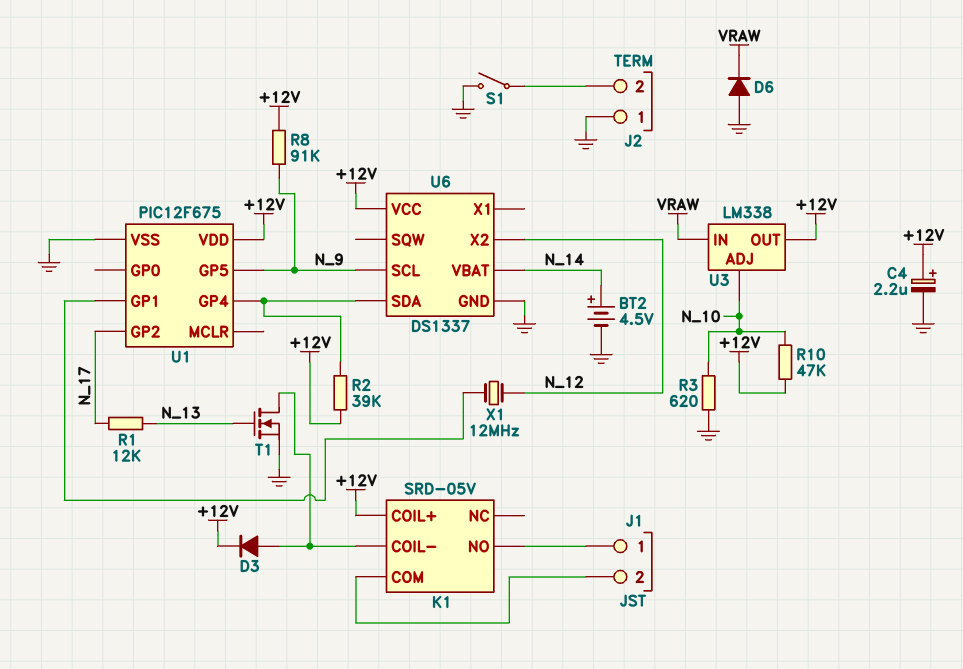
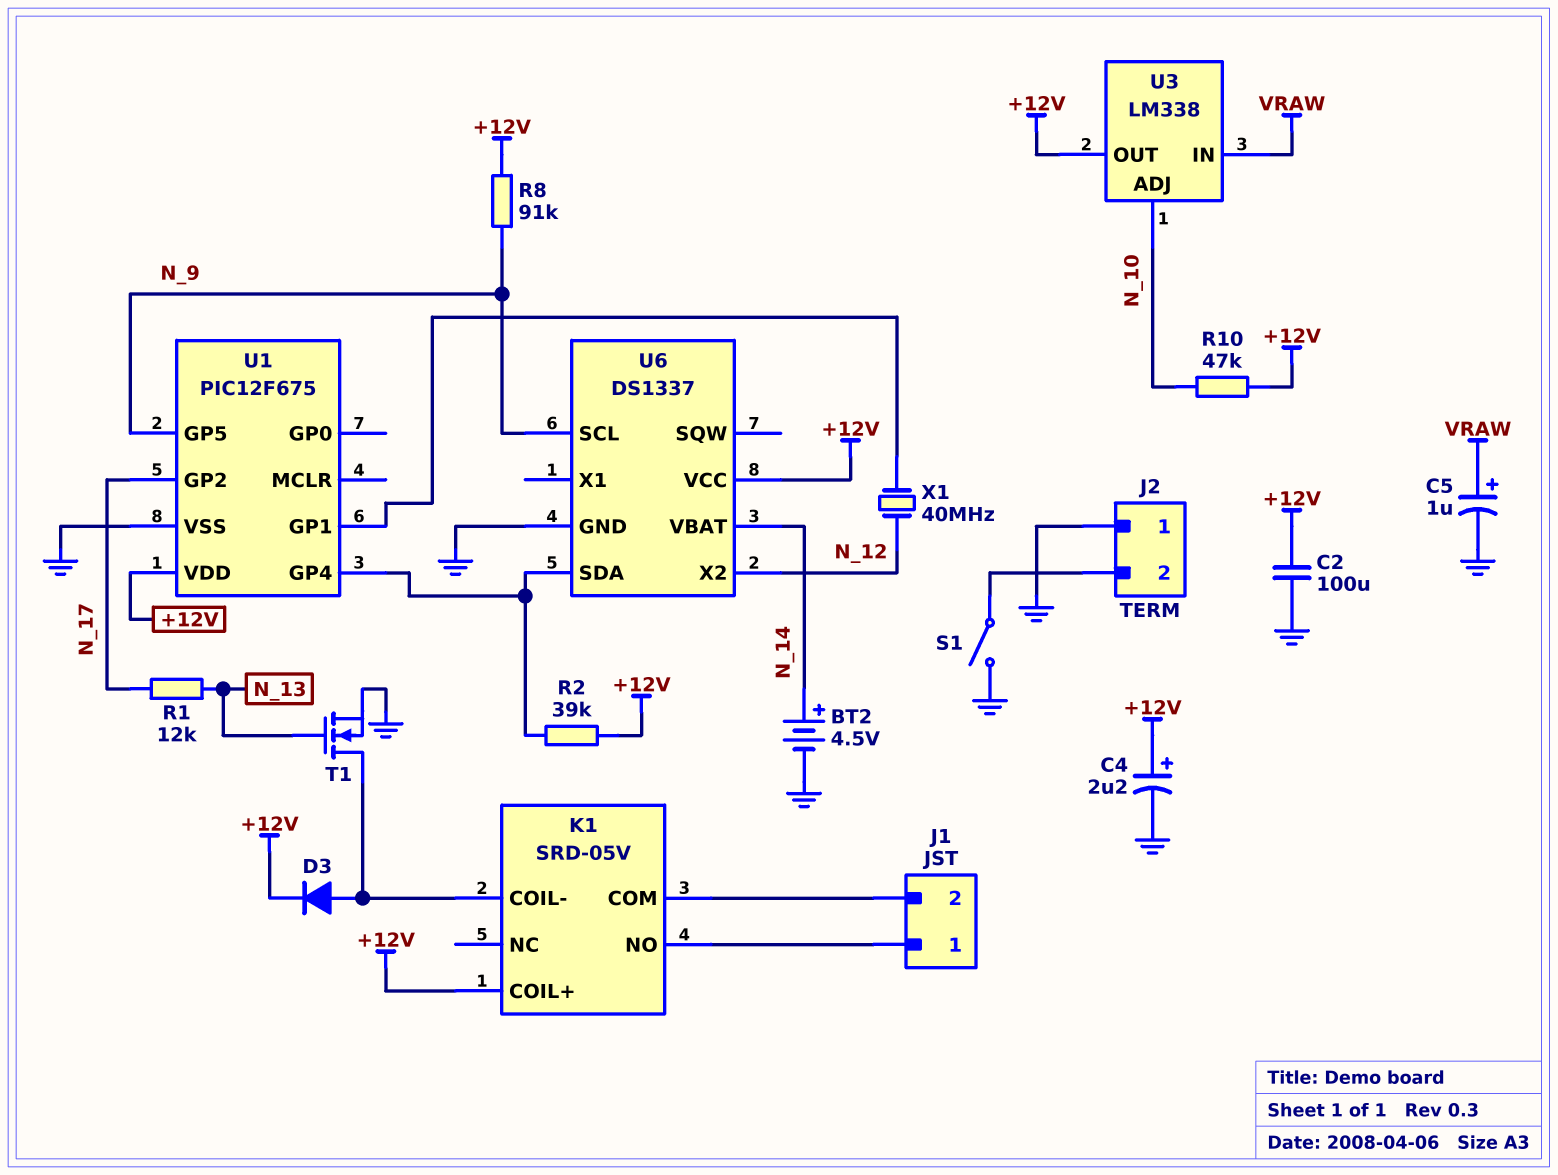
C2: none -> 100uF (+12V, GND)
C5: none -> 1uF (plus VRAW, minus GND)
D6: diode (A GND, K VRAW) -> none
R3: 620 (GND, N_10) -> none
X1: 12MHz (N_12, U1/GP1) -> 40MHz (N_12, U1/GP1)

